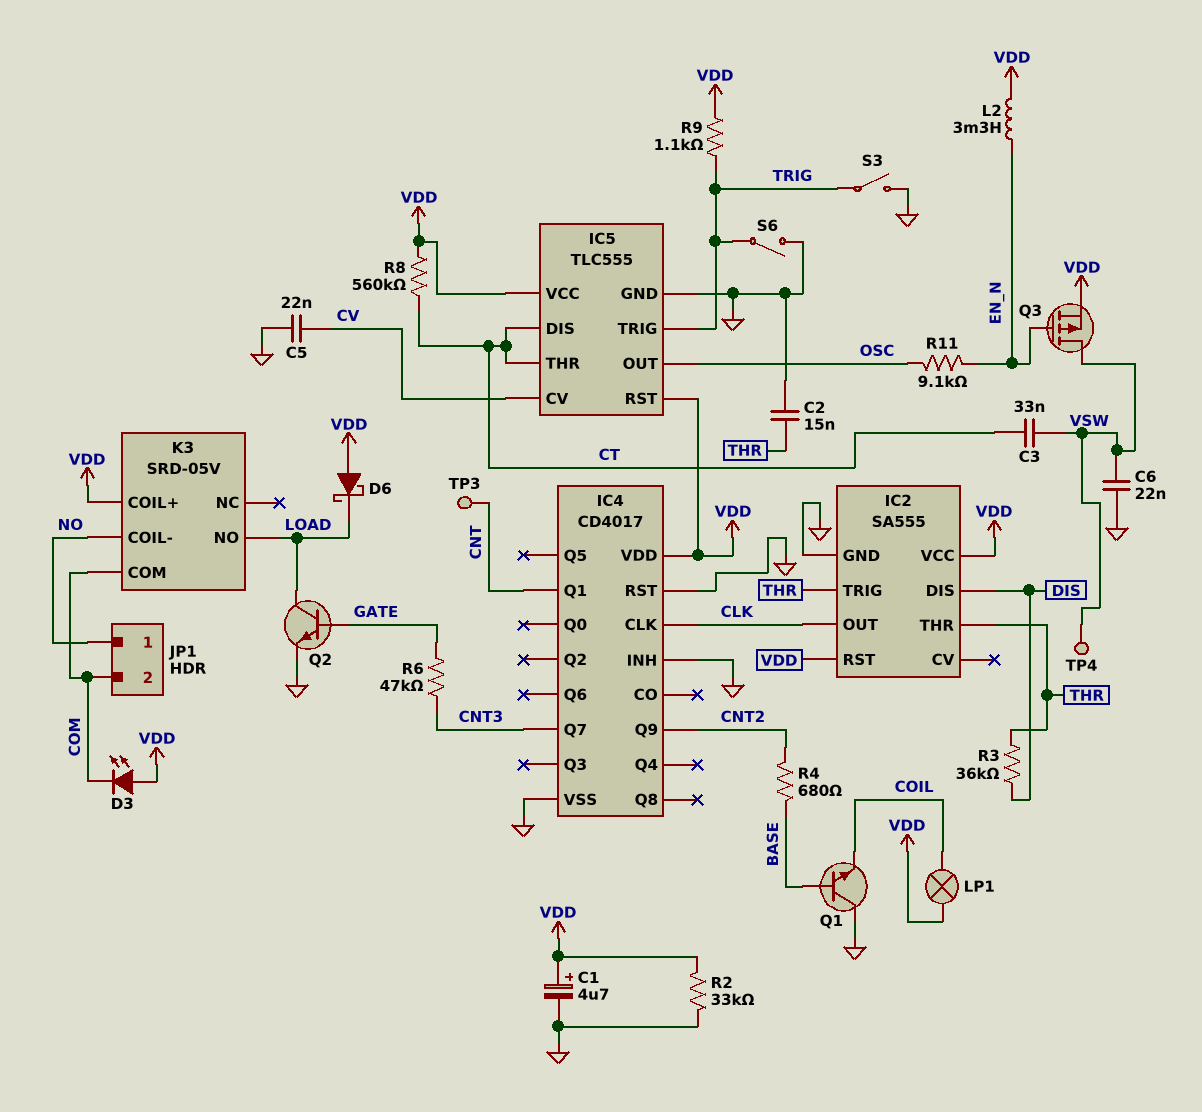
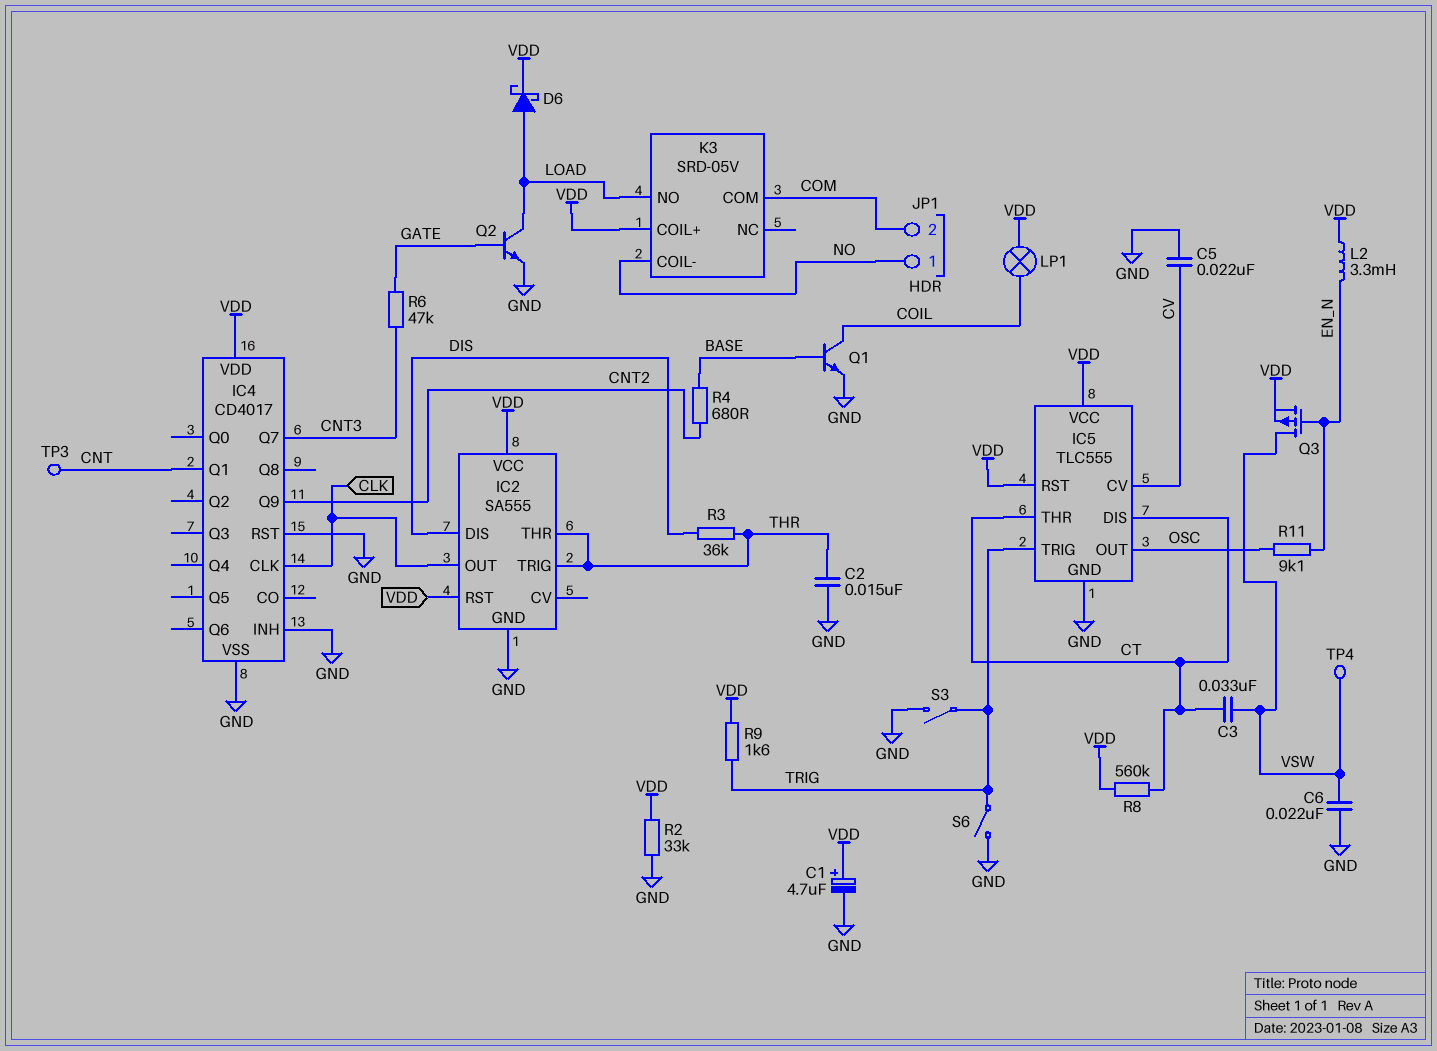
D3: LED (A VDD, K COM) -> none
D6: schottky (A VDD, K LOAD) -> schottky (A LOAD, K VDD)
Q1: NPN (B BASE, C GND, E COIL) -> NPN (B BASE, C COIL, E GND)
R9: 1.1k (TRIG, VDD) -> 1.6k (TRIG, VDD)

